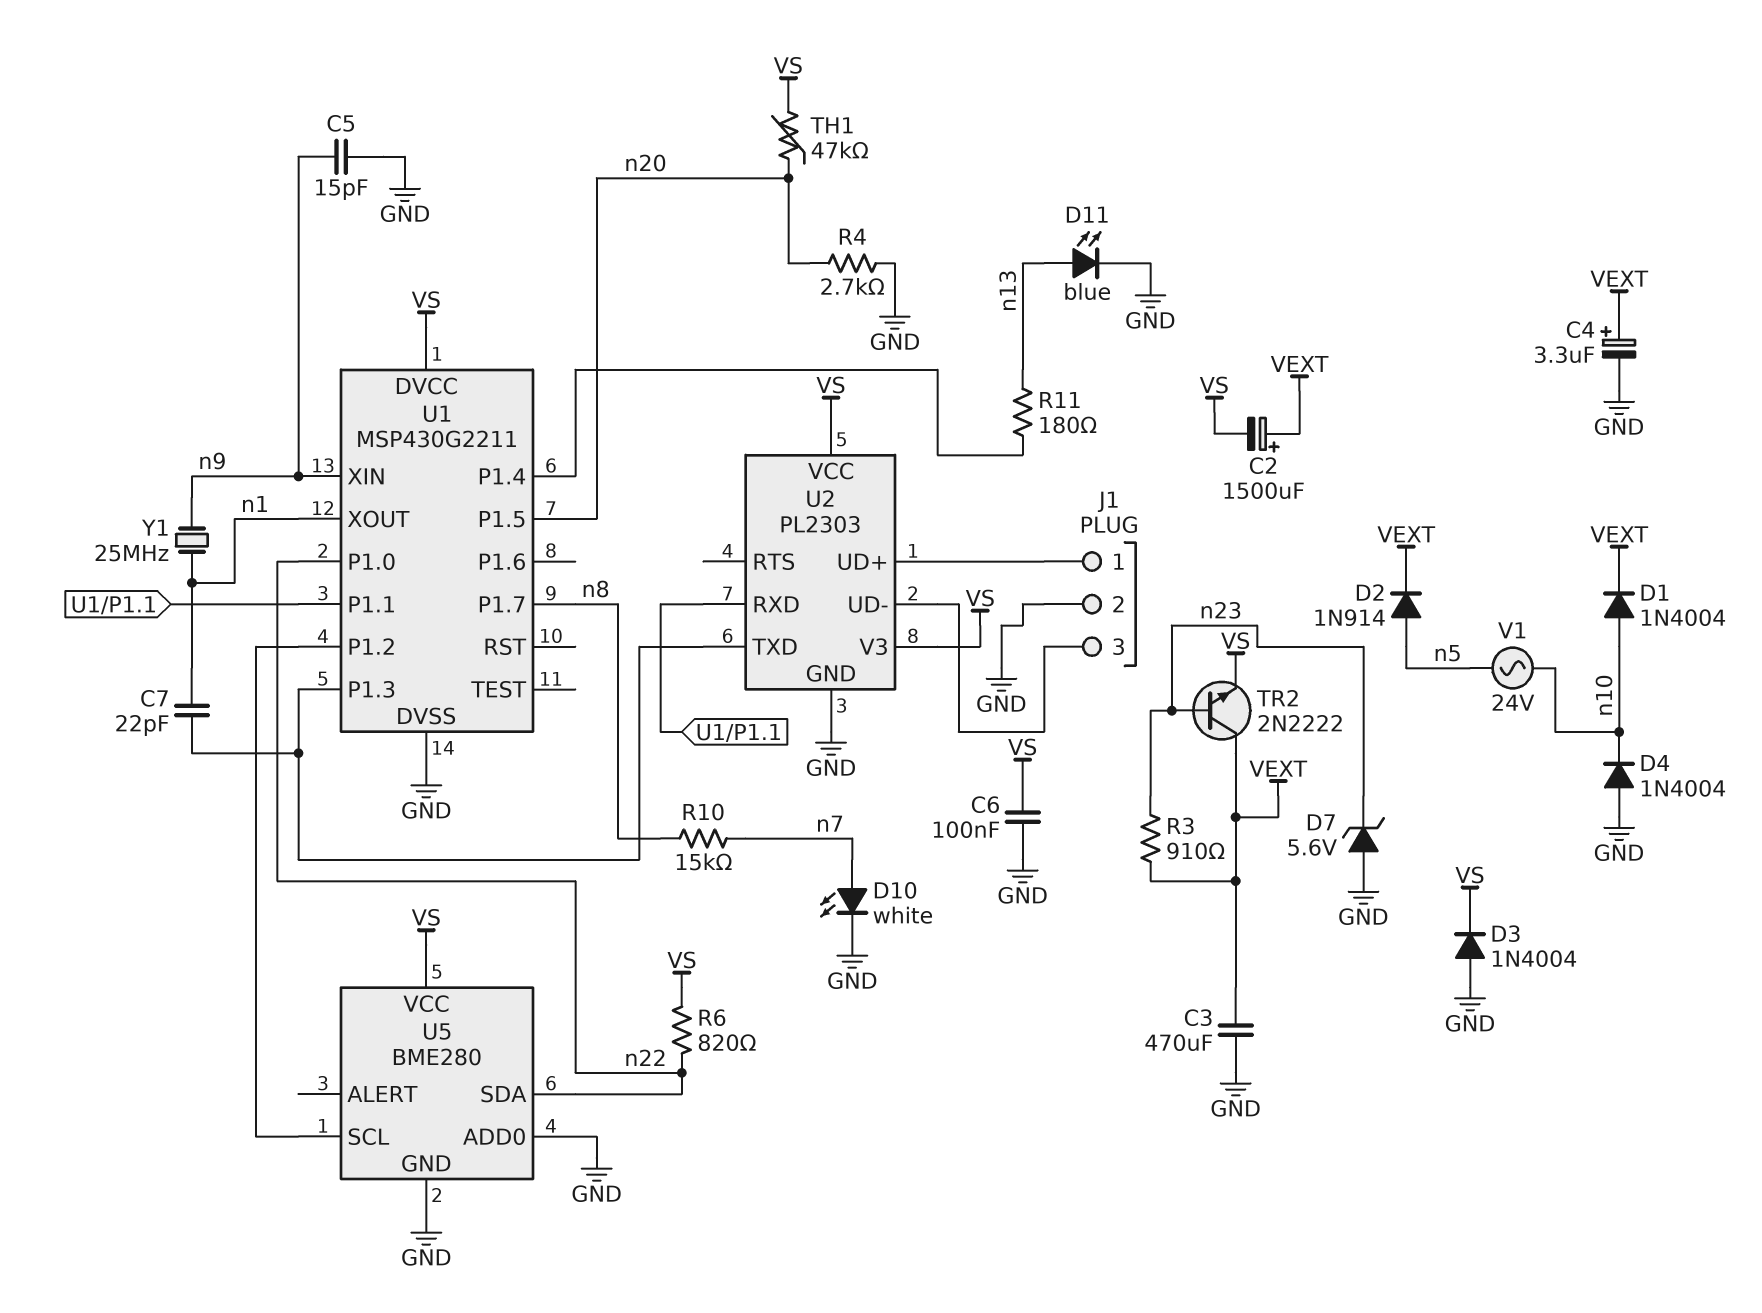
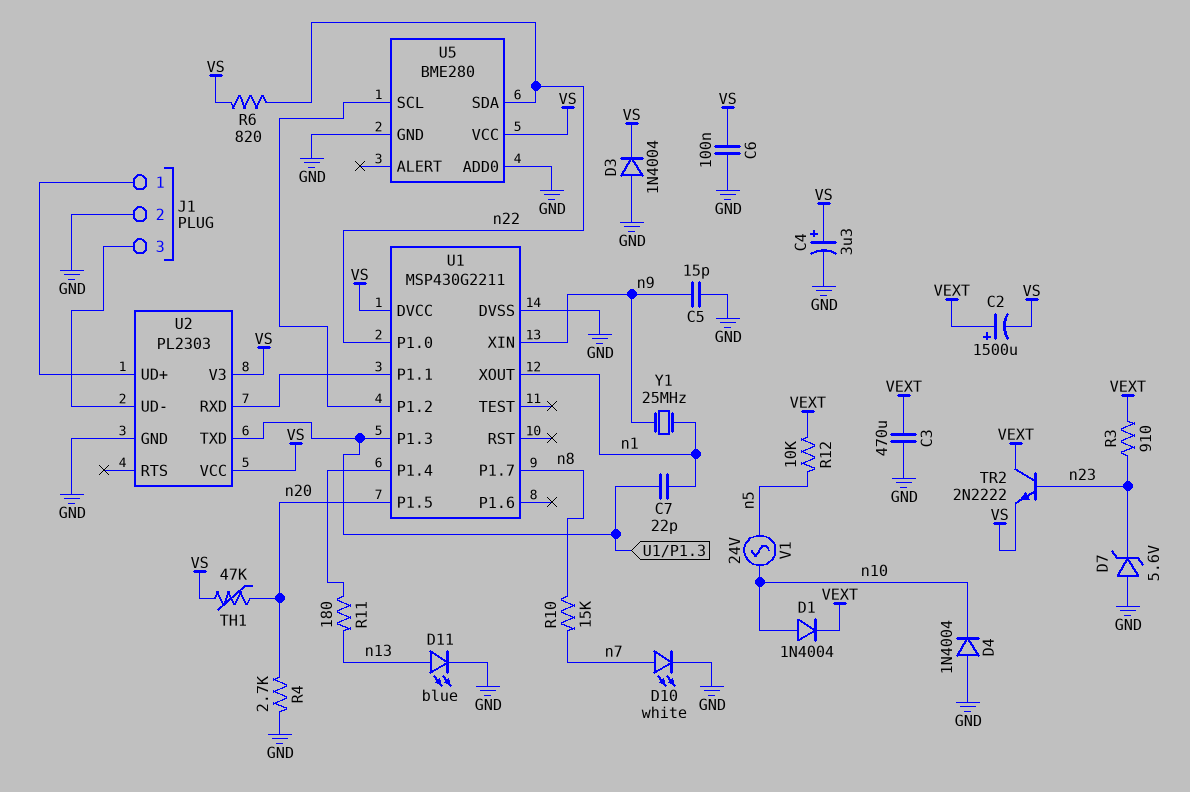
C4: 3.3uF (plus VEXT, minus GND) -> 3.3uF (plus VS, minus GND)
D2: diode 1N914 (A n5, K VEXT) -> none
R12: none -> 10k (VEXT, n5)

